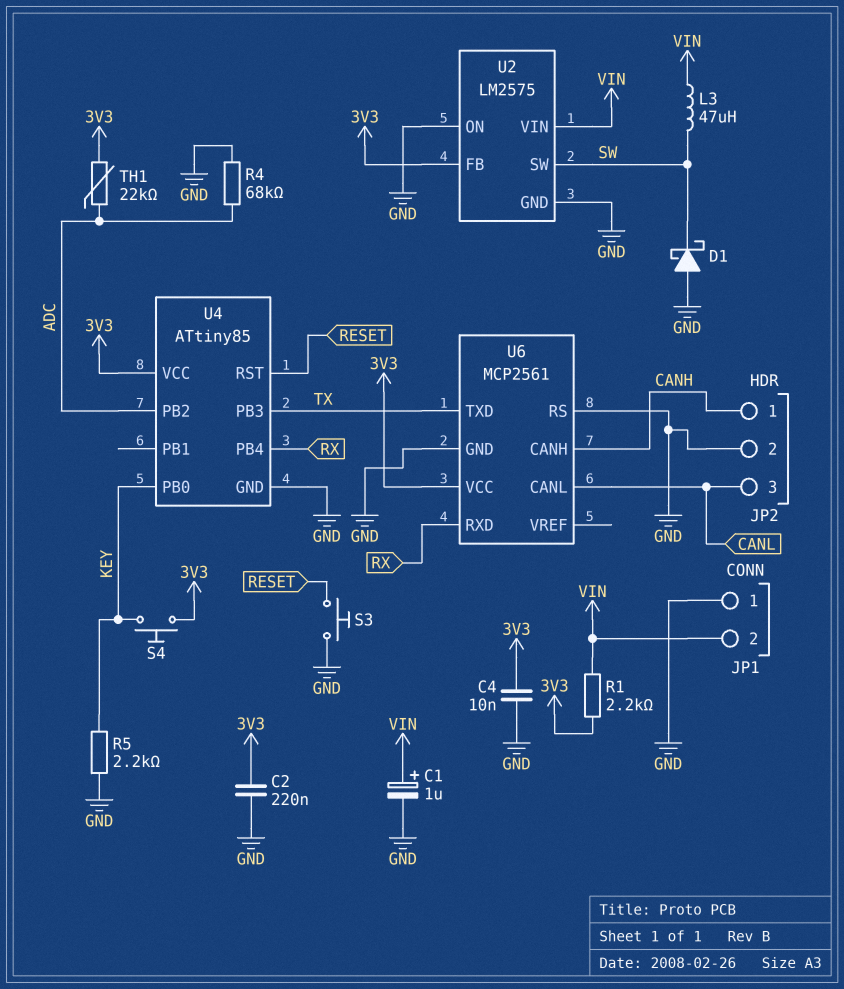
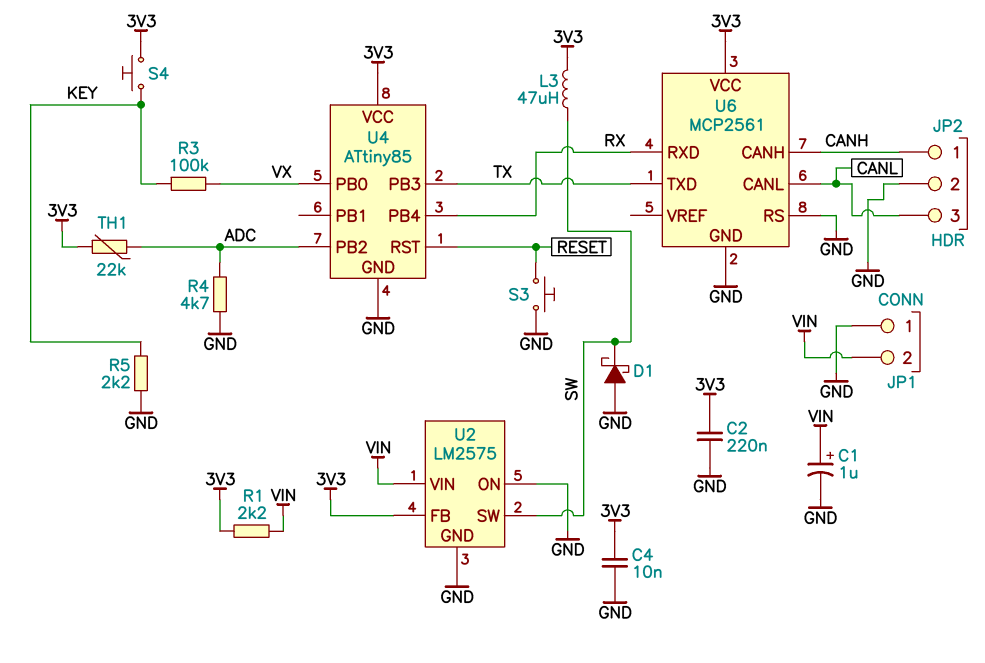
L3: 47uH (SW, VIN) -> 47uH (3V3, SW)
R3: none -> 100k (KEY, VX)
R4: 68k (ADC, GND) -> 4.7k (ADC, GND)
U4 pin PB0: KEY -> VX

